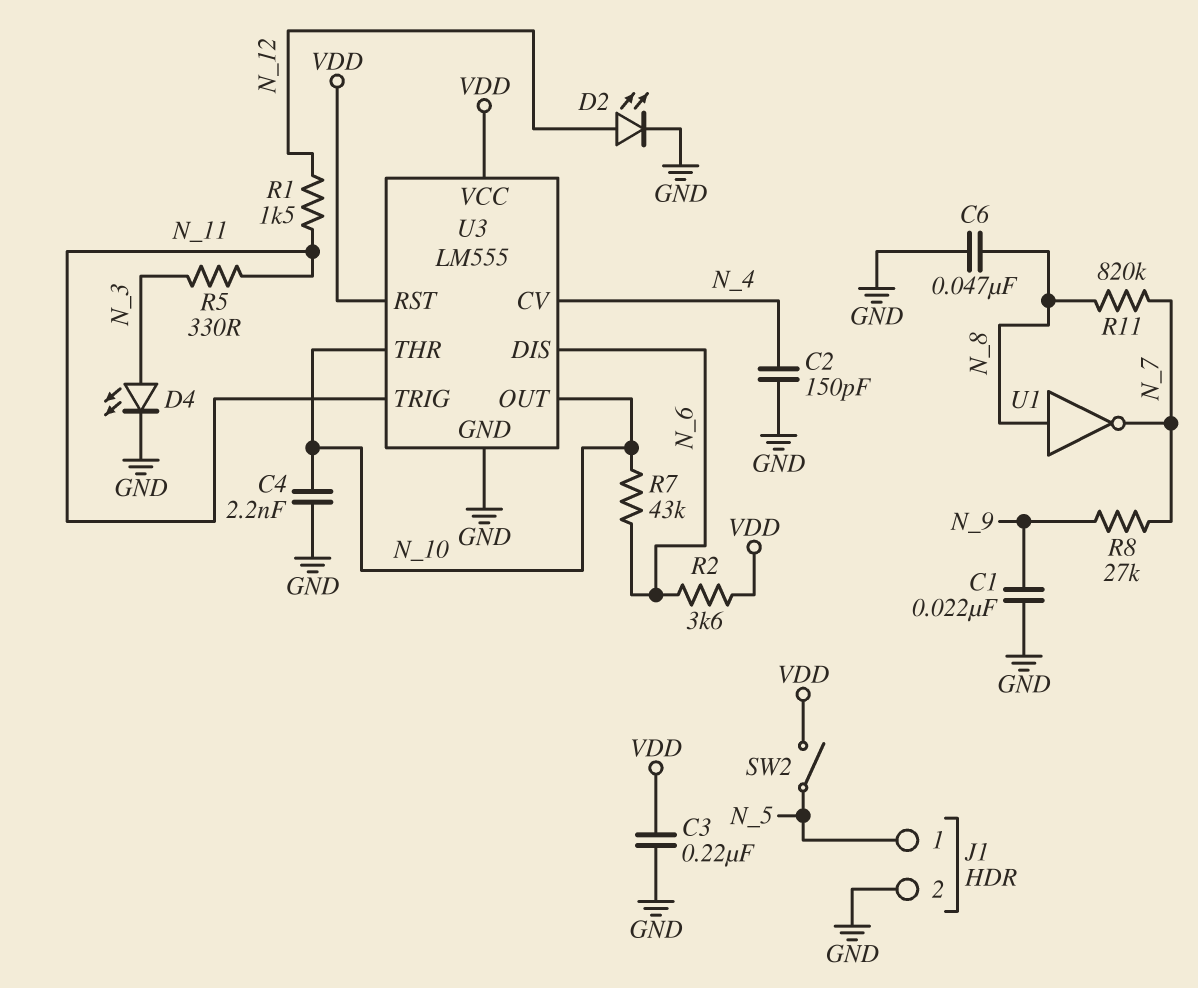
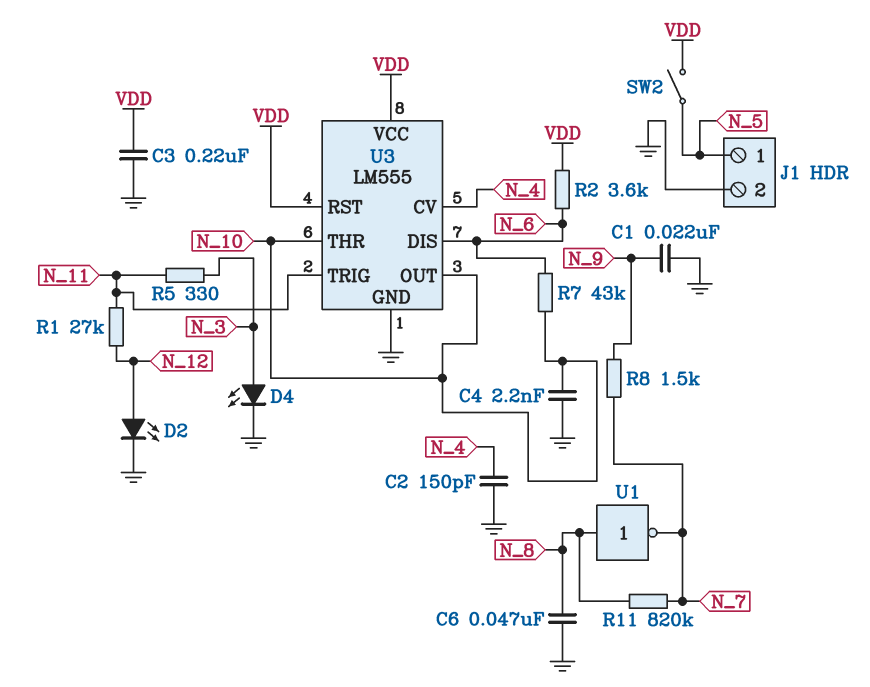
R1: 1.5k (N_11, N_12) -> 27k (N_11, N_12)
R8: 27k (N_7, N_9) -> 1.5k (N_7, N_9)

